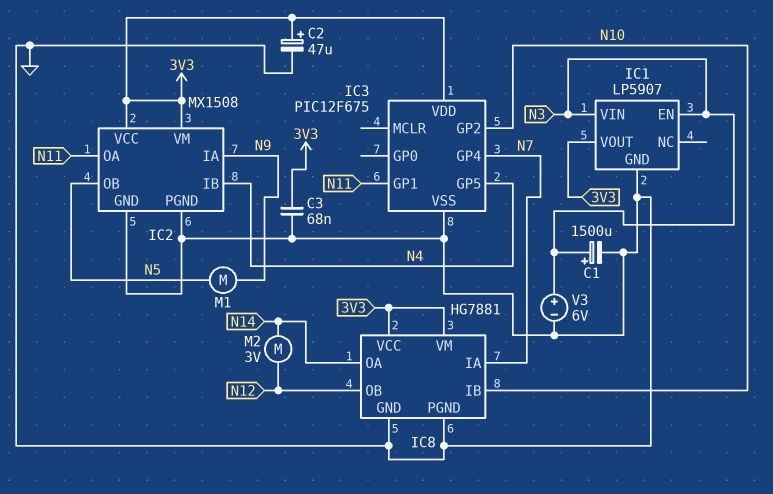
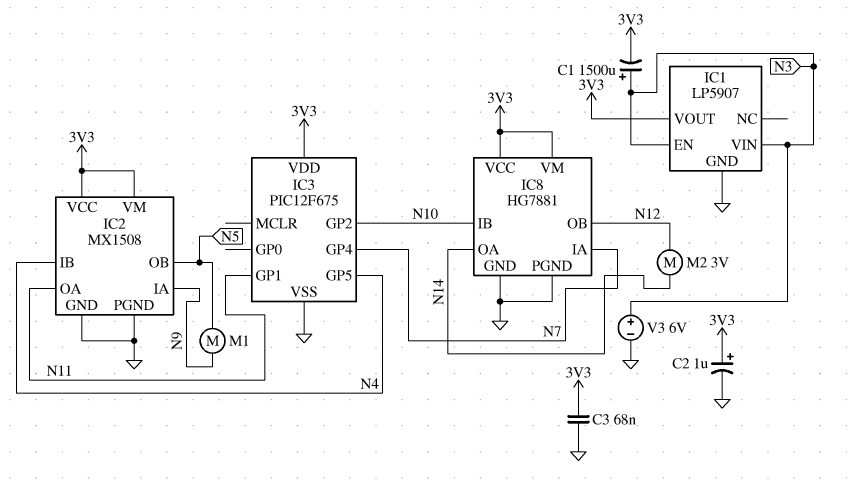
C1: 1500uF (plus N3, minus GND) -> 1500uF (plus N3, minus 3V3)
C2: 47uF (plus 3V3, minus GND) -> 1uF (plus 3V3, minus GND)

